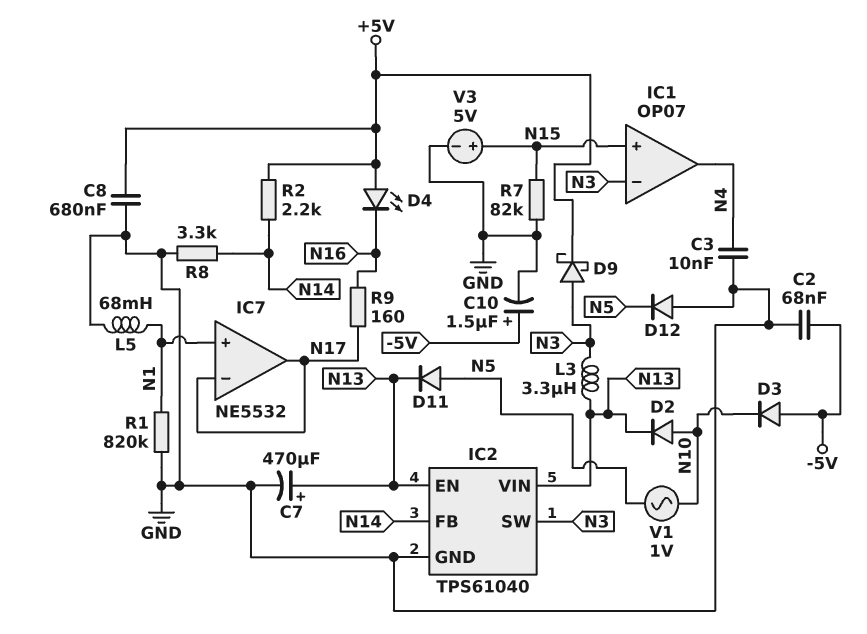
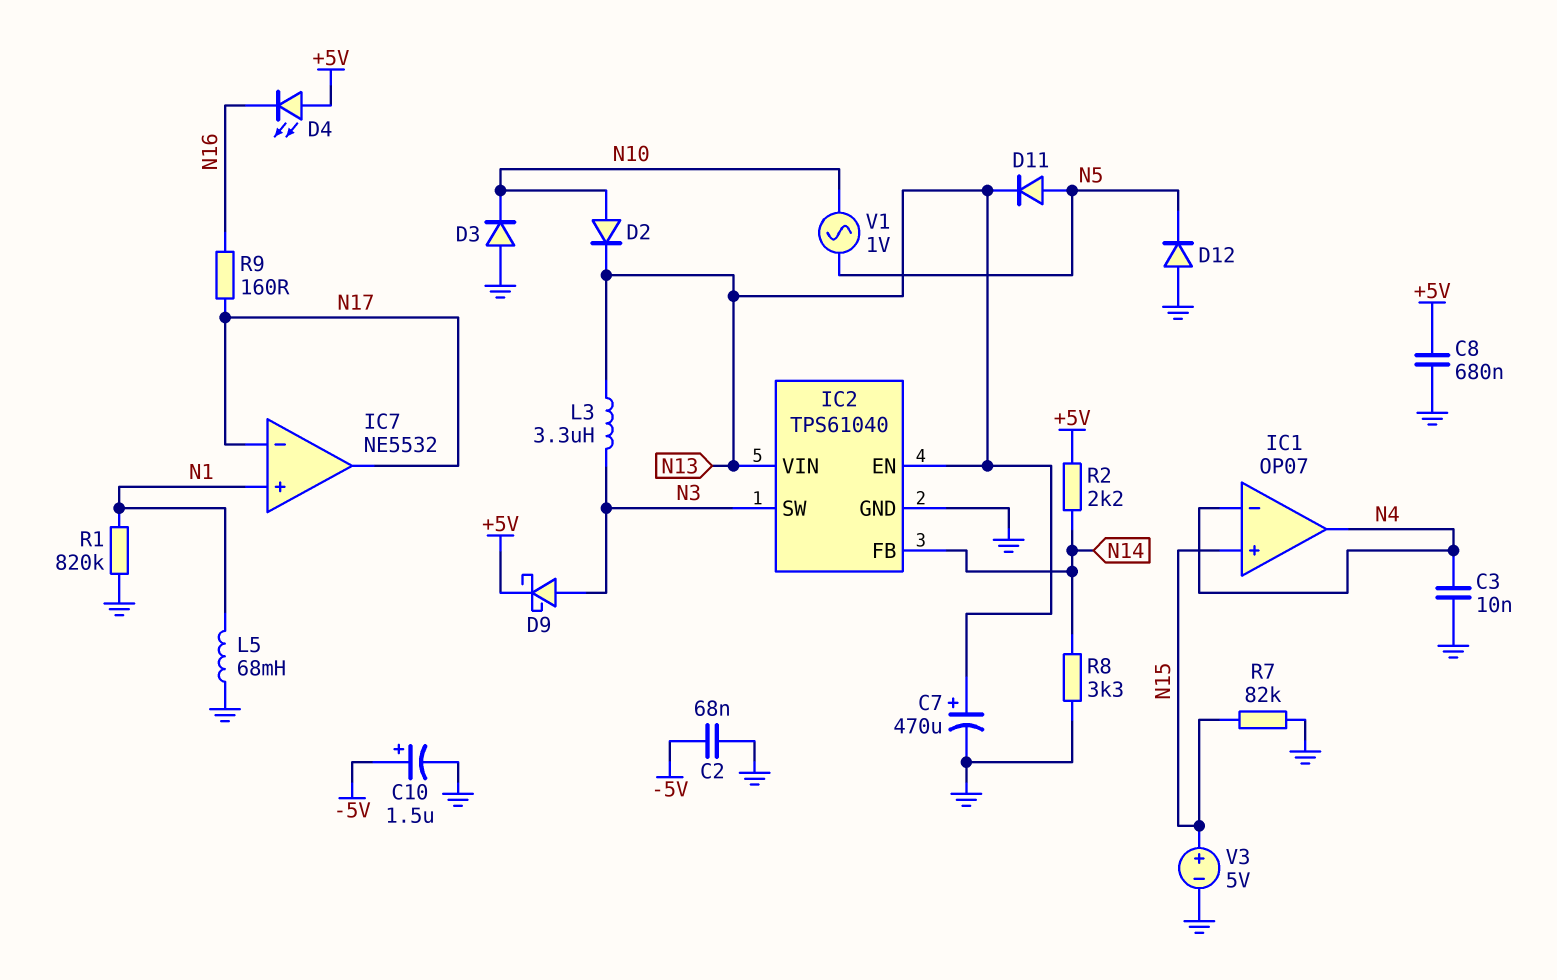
D3: diode (A -5V, K N10) -> diode (A GND, K N10)
IC1 pin in-: N3 -> N4

